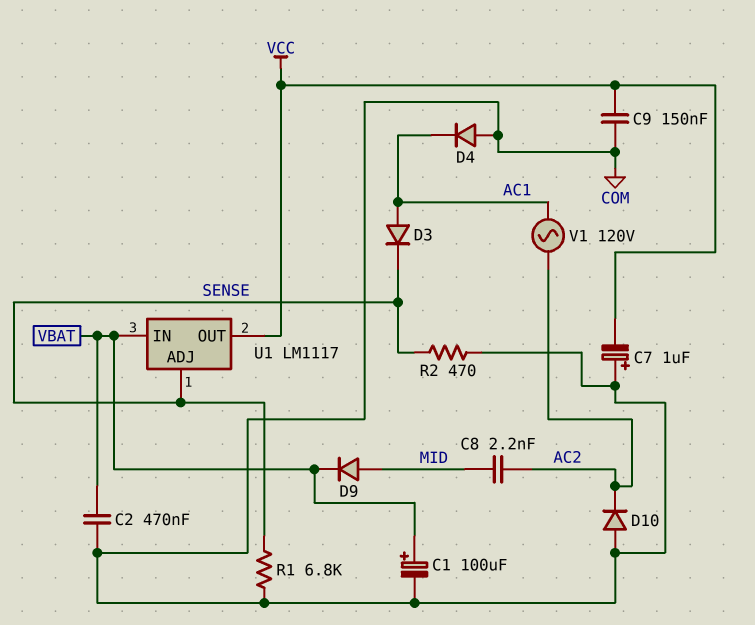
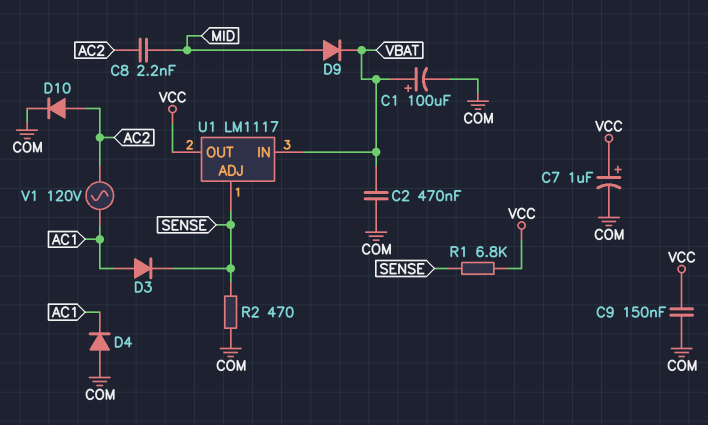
C7: 1uF (plus COM, minus VCC) -> 1uF (plus VCC, minus COM)
D10: diode (A COM, K AC2) -> diode (A AC2, K COM)
R1: 6.8k (COM, SENSE) -> 6.8k (SENSE, VCC)

